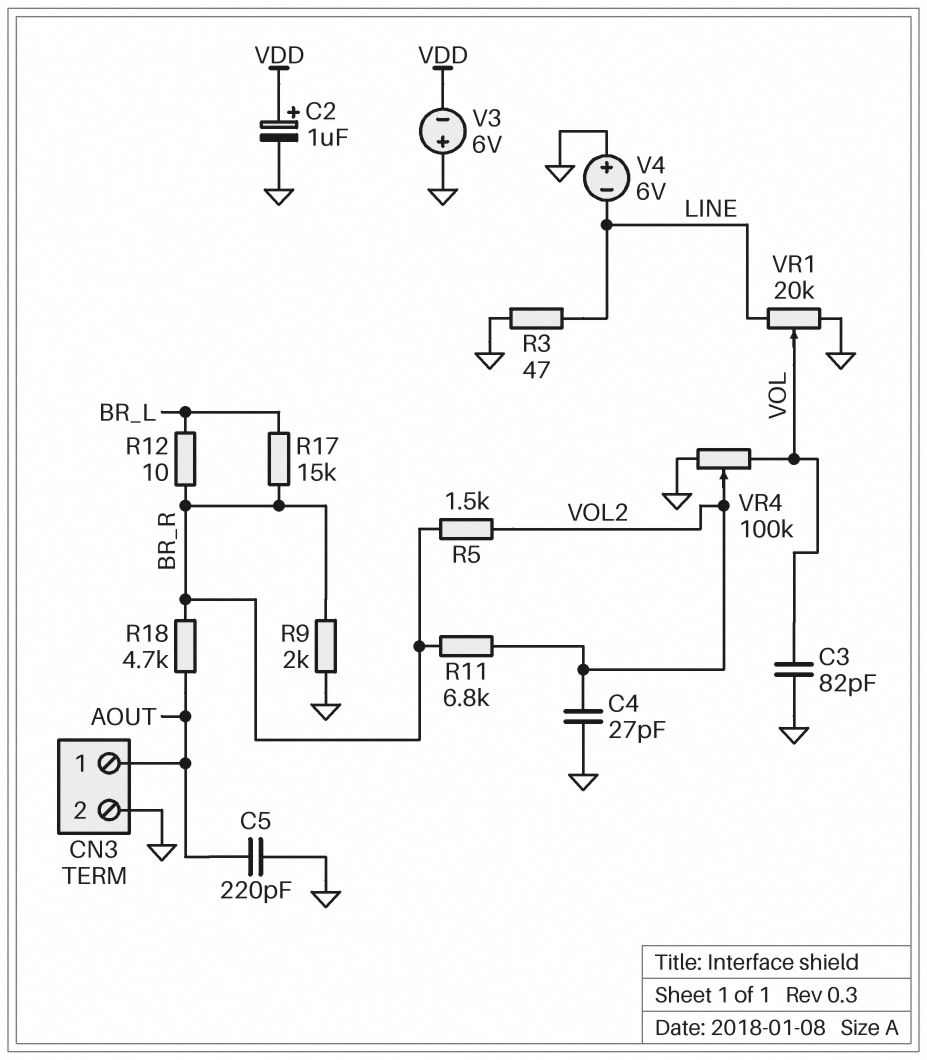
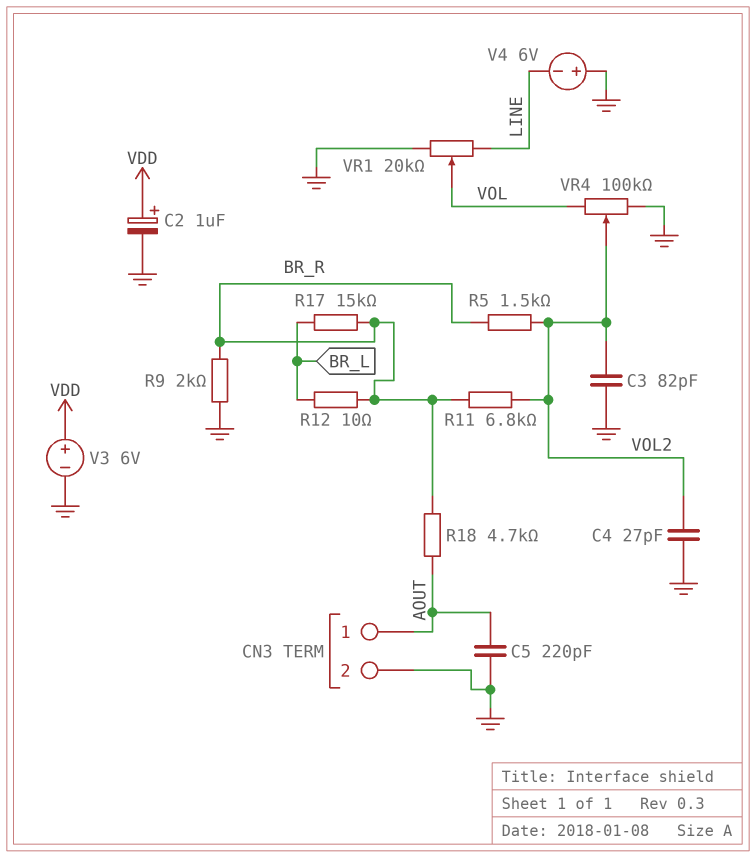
C3: 82pF (GND, VOL) -> 82pF (GND, VOL2)
R3: 47 (GND, LINE) -> none
V3: 6V (plus GND, minus VDD) -> 6V (plus VDD, minus GND)

